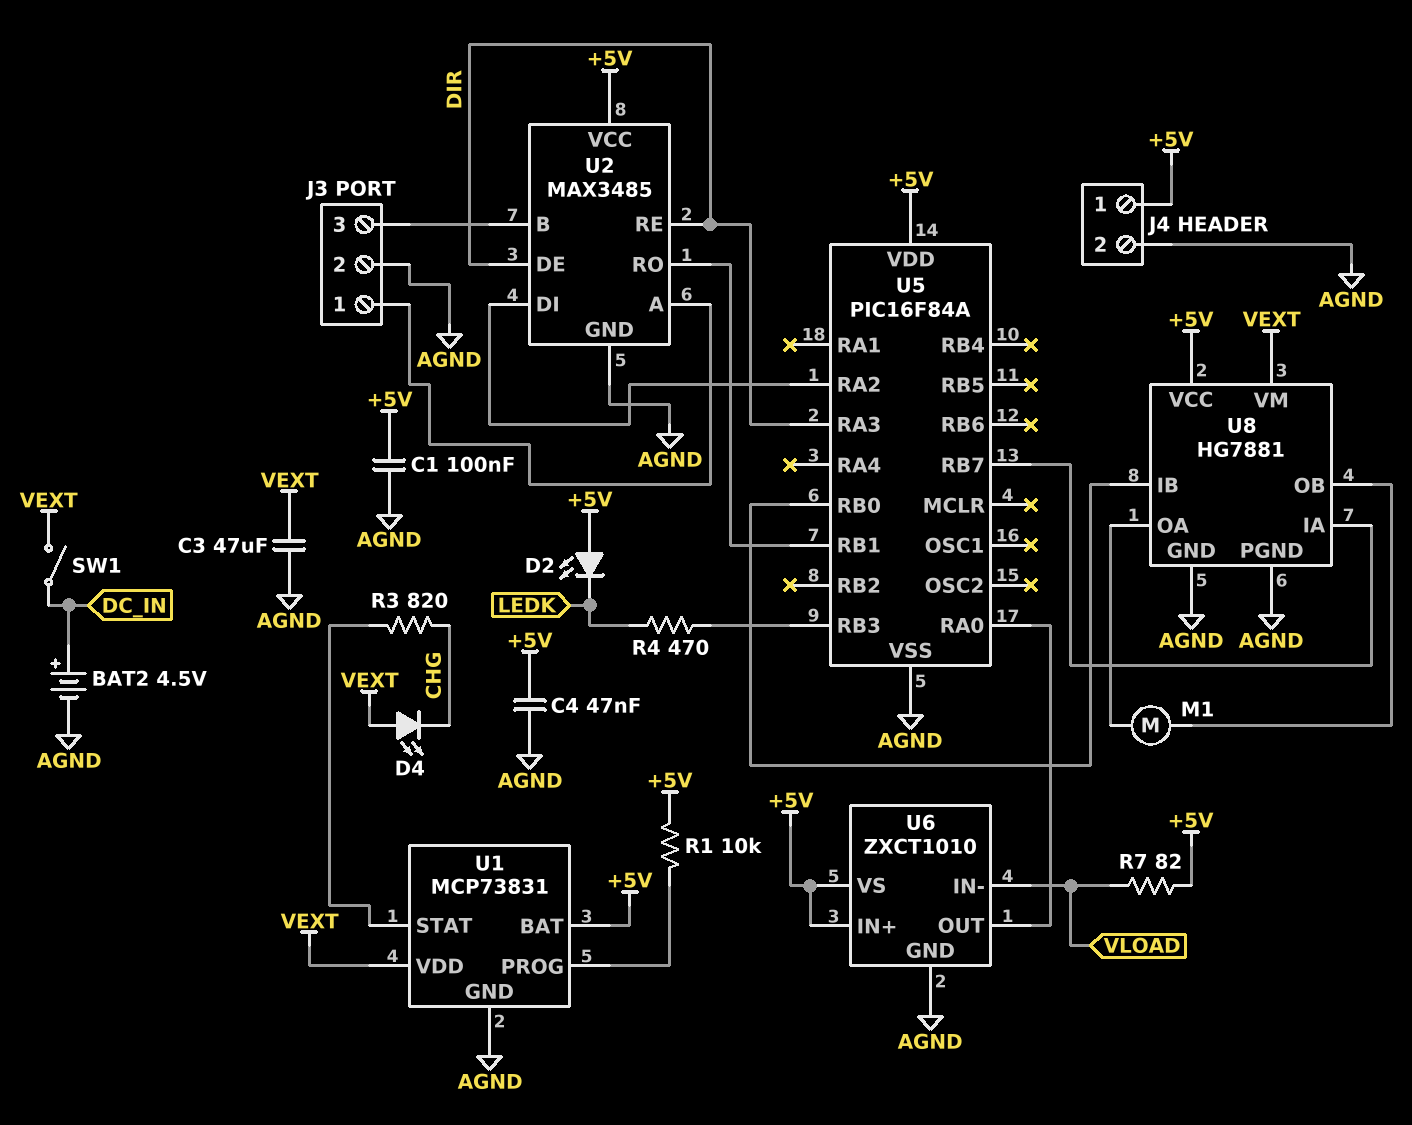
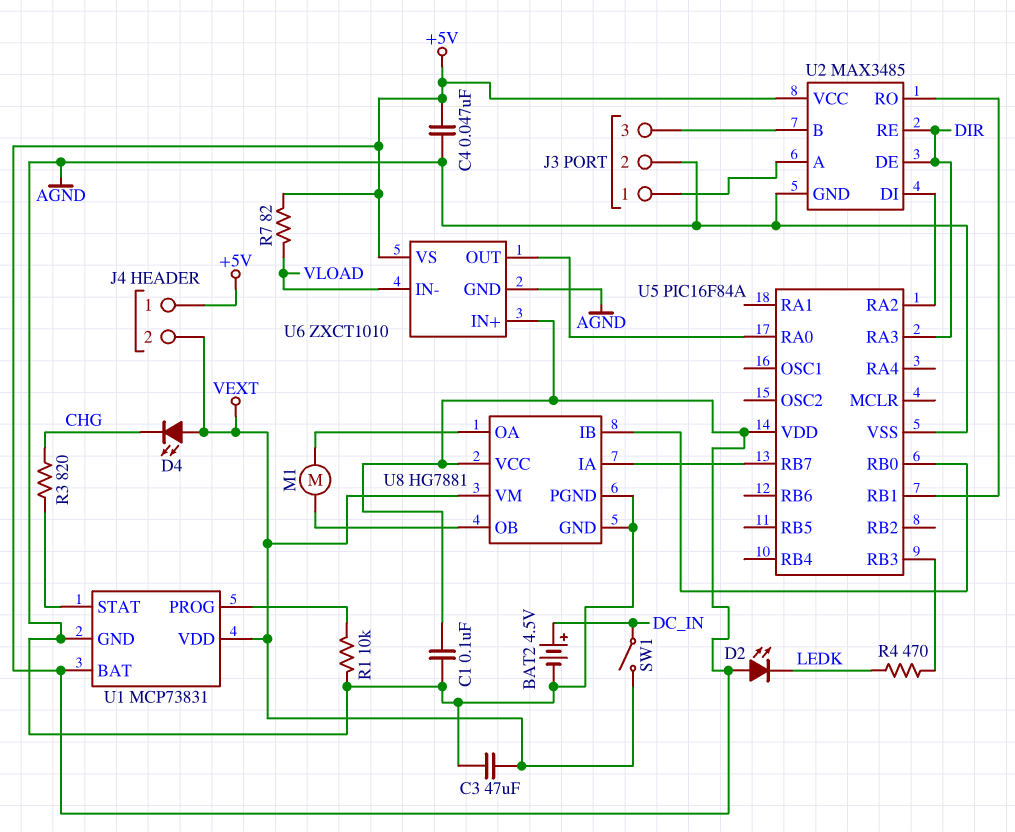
J4 pin 2: AGND -> VEXT
R1: 10k (+5V, U1/PROG) -> 10k (AGND, U1/PROG)

